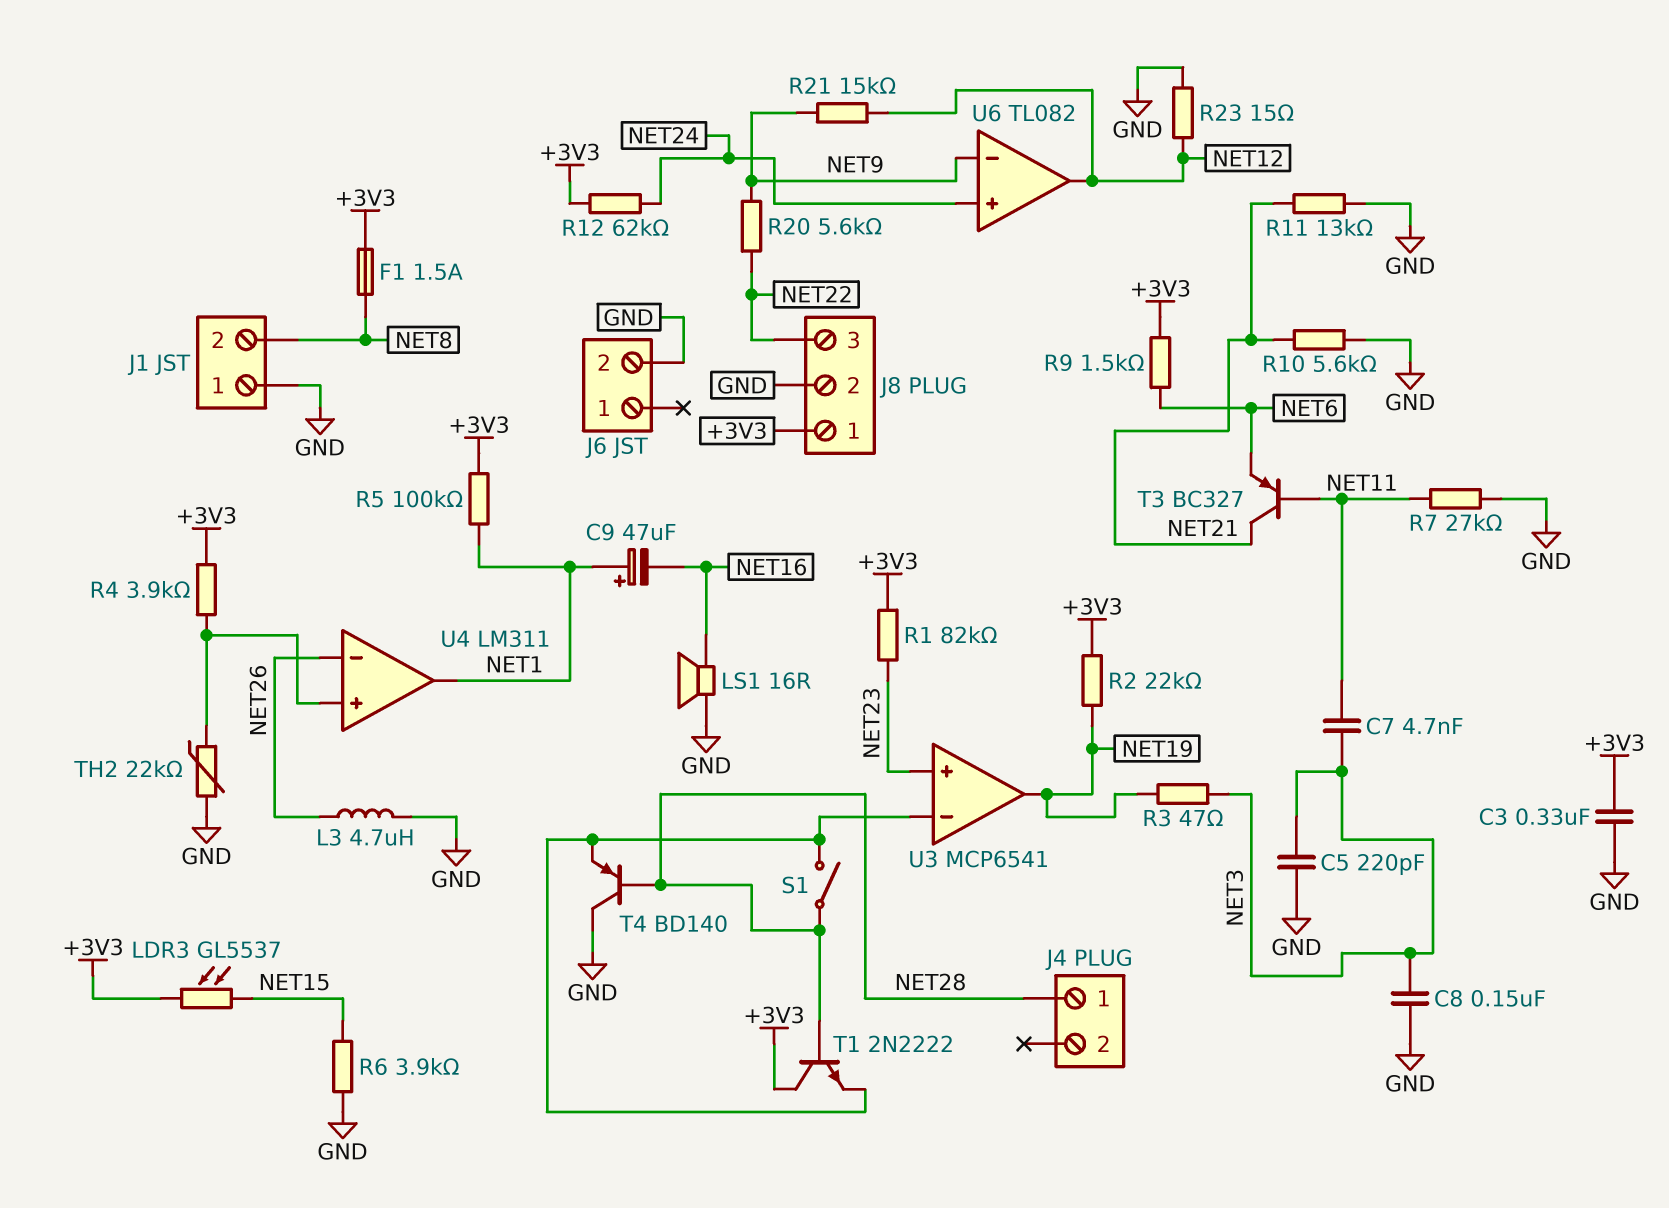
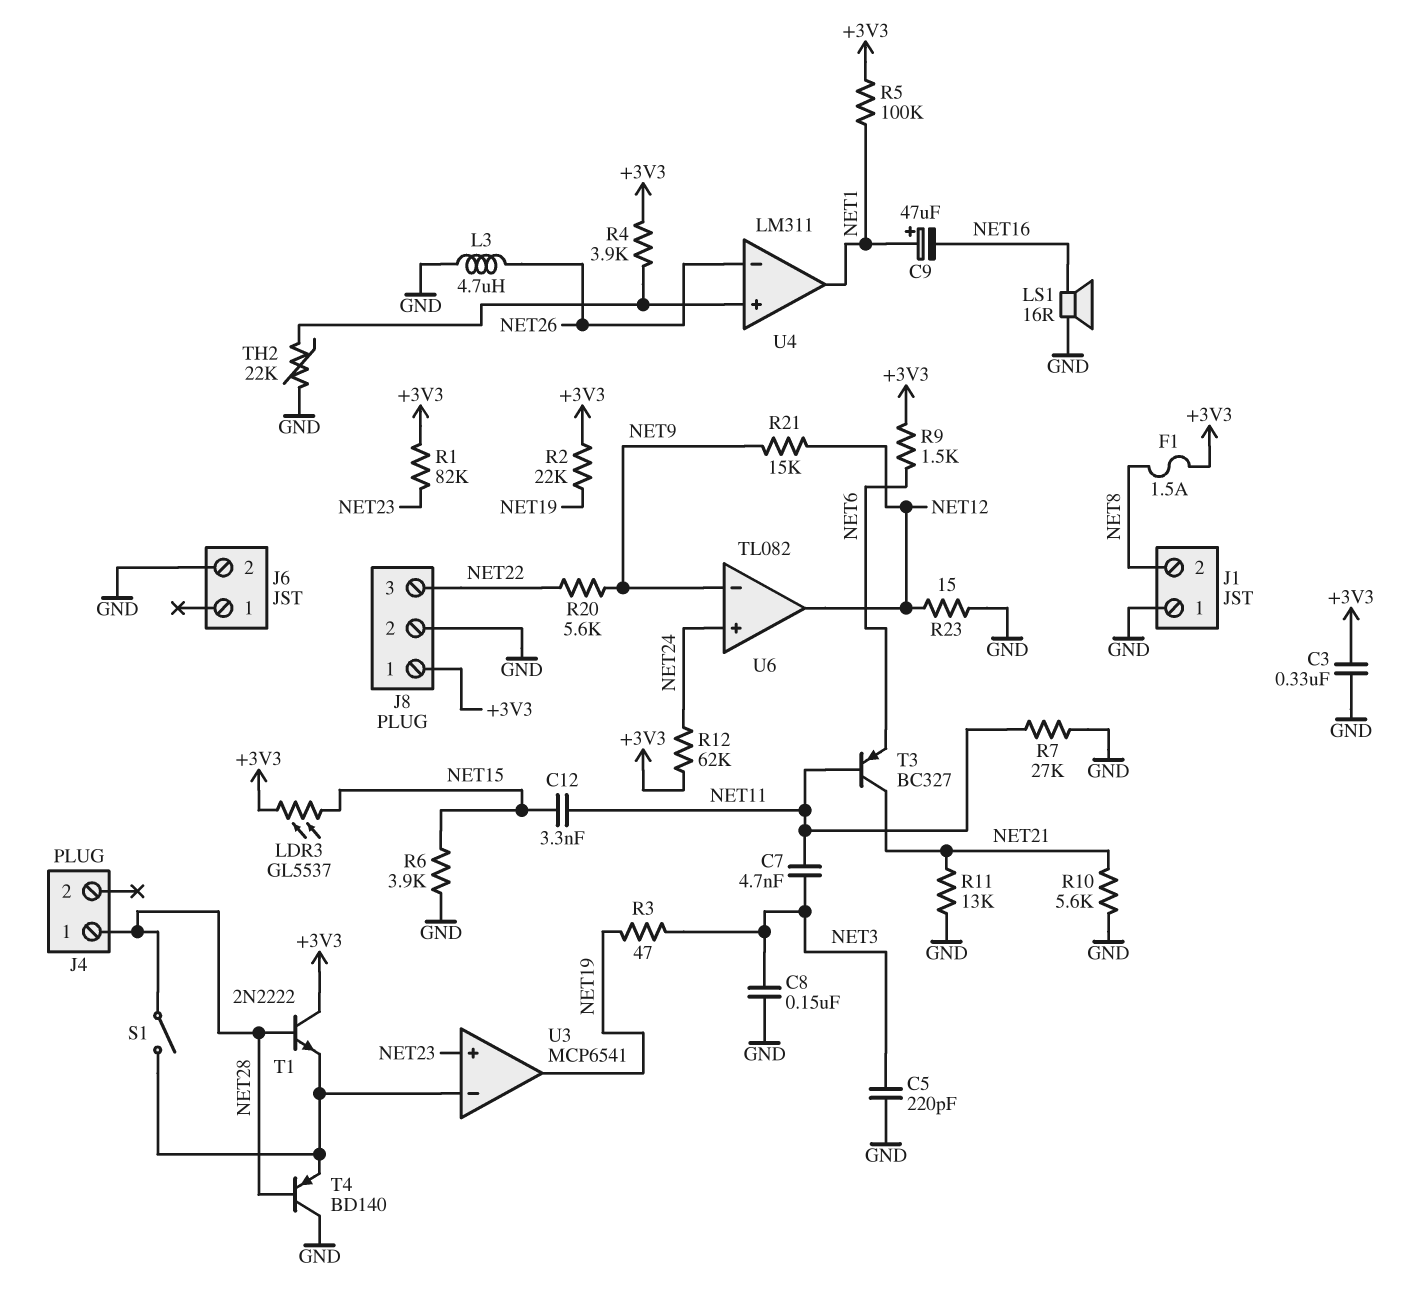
C12: none -> 3.3nF (NET11, NET15)

